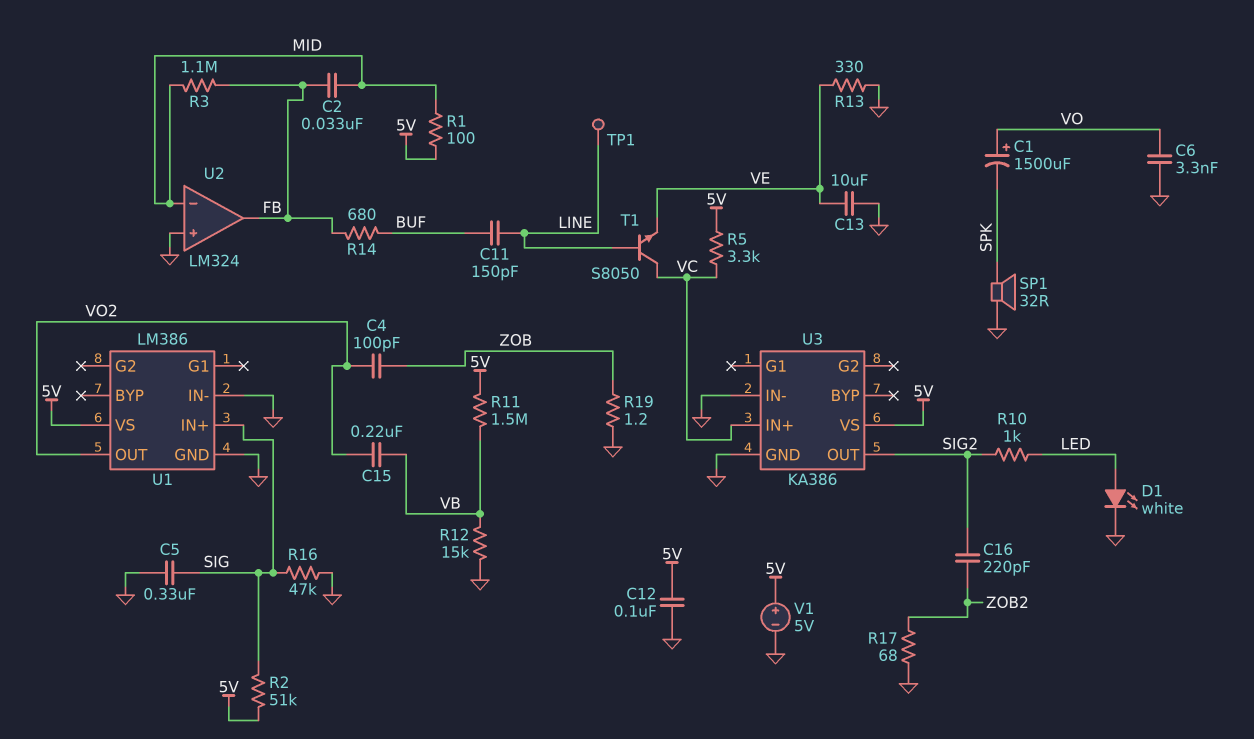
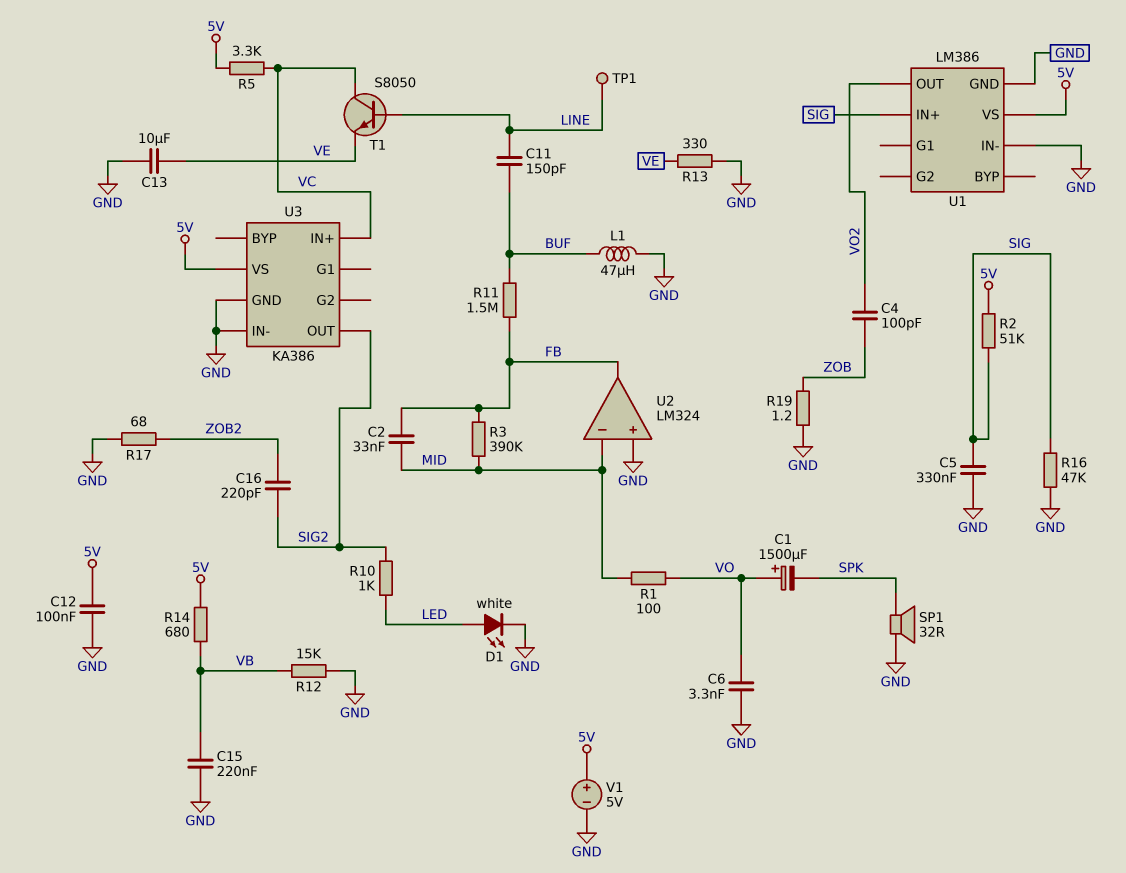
C15: 220nF (VB, VO2) -> 220nF (GND, VB)
L1: none -> 47uH (BUF, GND)
R1: 100 (5V, MID) -> 100 (MID, VO)
R3: 1.1M (FB, MID) -> 390k (FB, MID)
R11: 1.5M (5V, VB) -> 1.5M (BUF, FB)
R14: 680 (BUF, FB) -> 680 (5V, VB)

